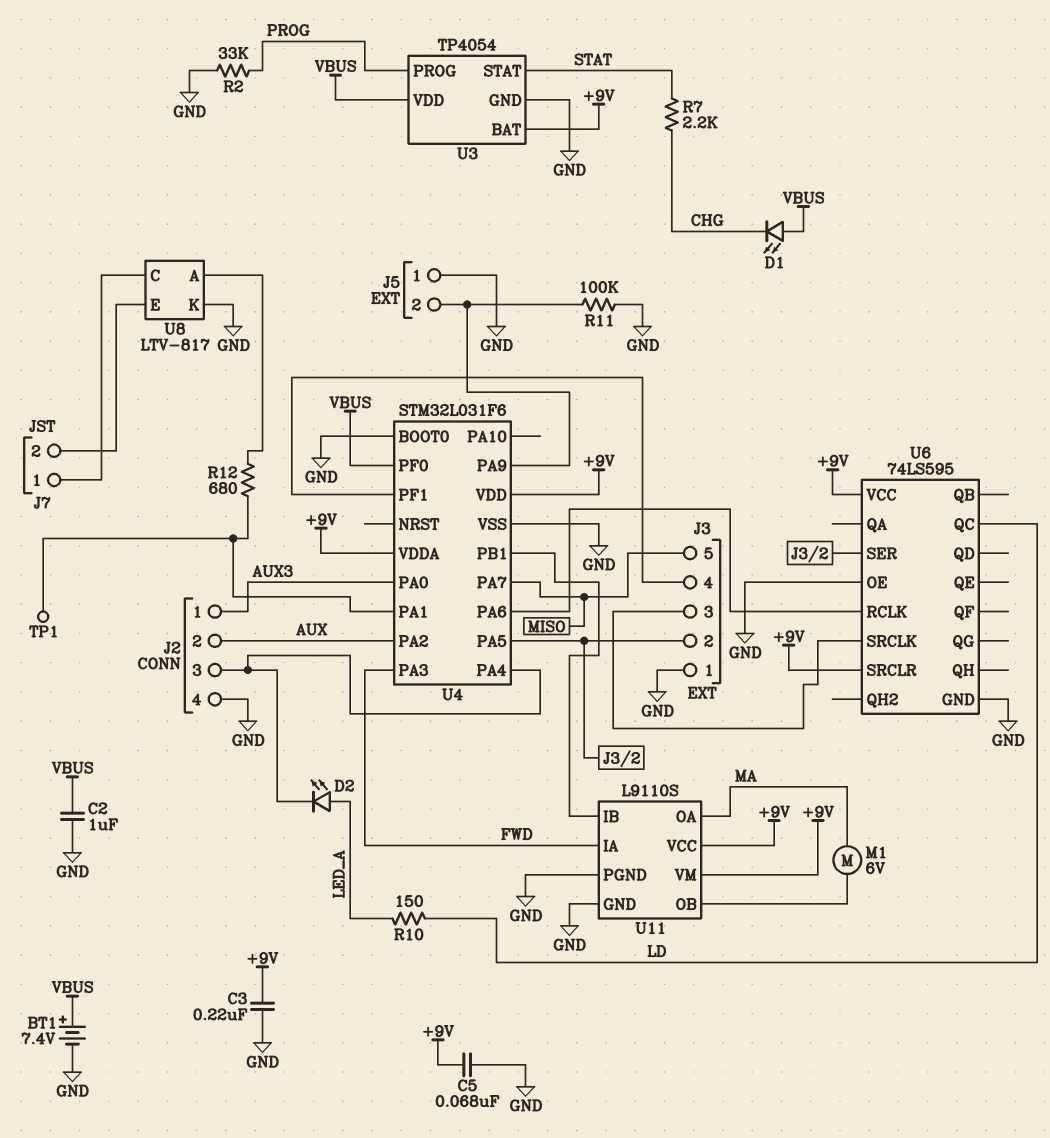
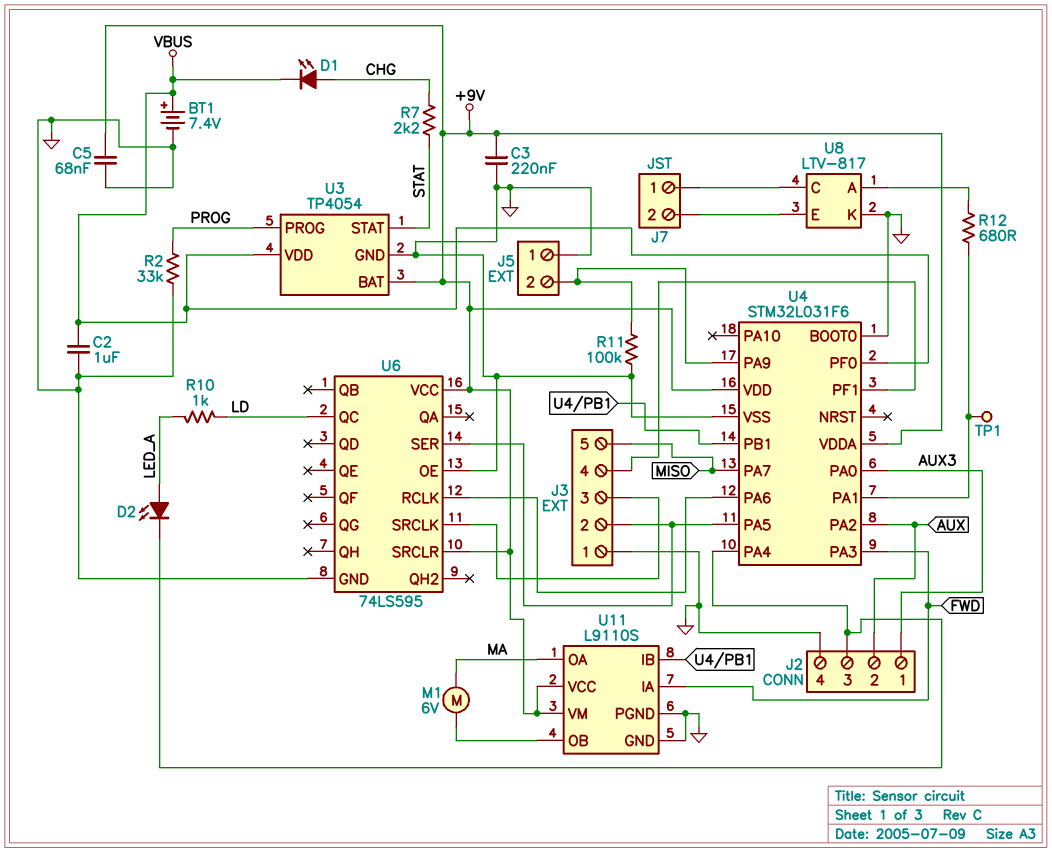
D1: LED (A VBUS, K CHG) -> LED (A CHG, K VBUS)
R10: 150 (LD, LED_A) -> 1k (LD, LED_A)

